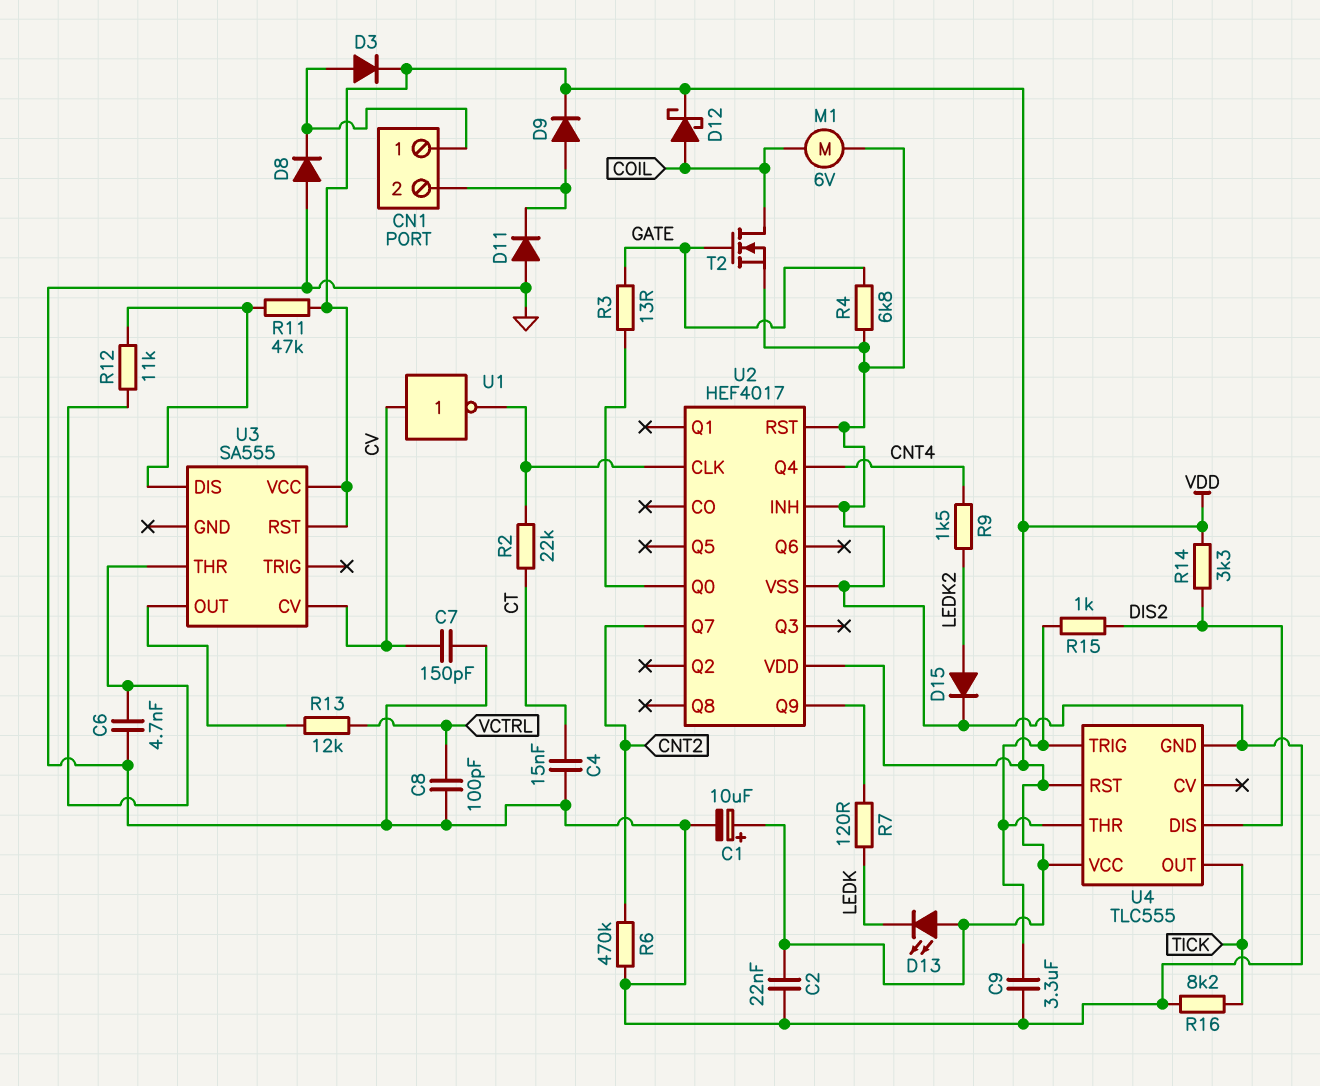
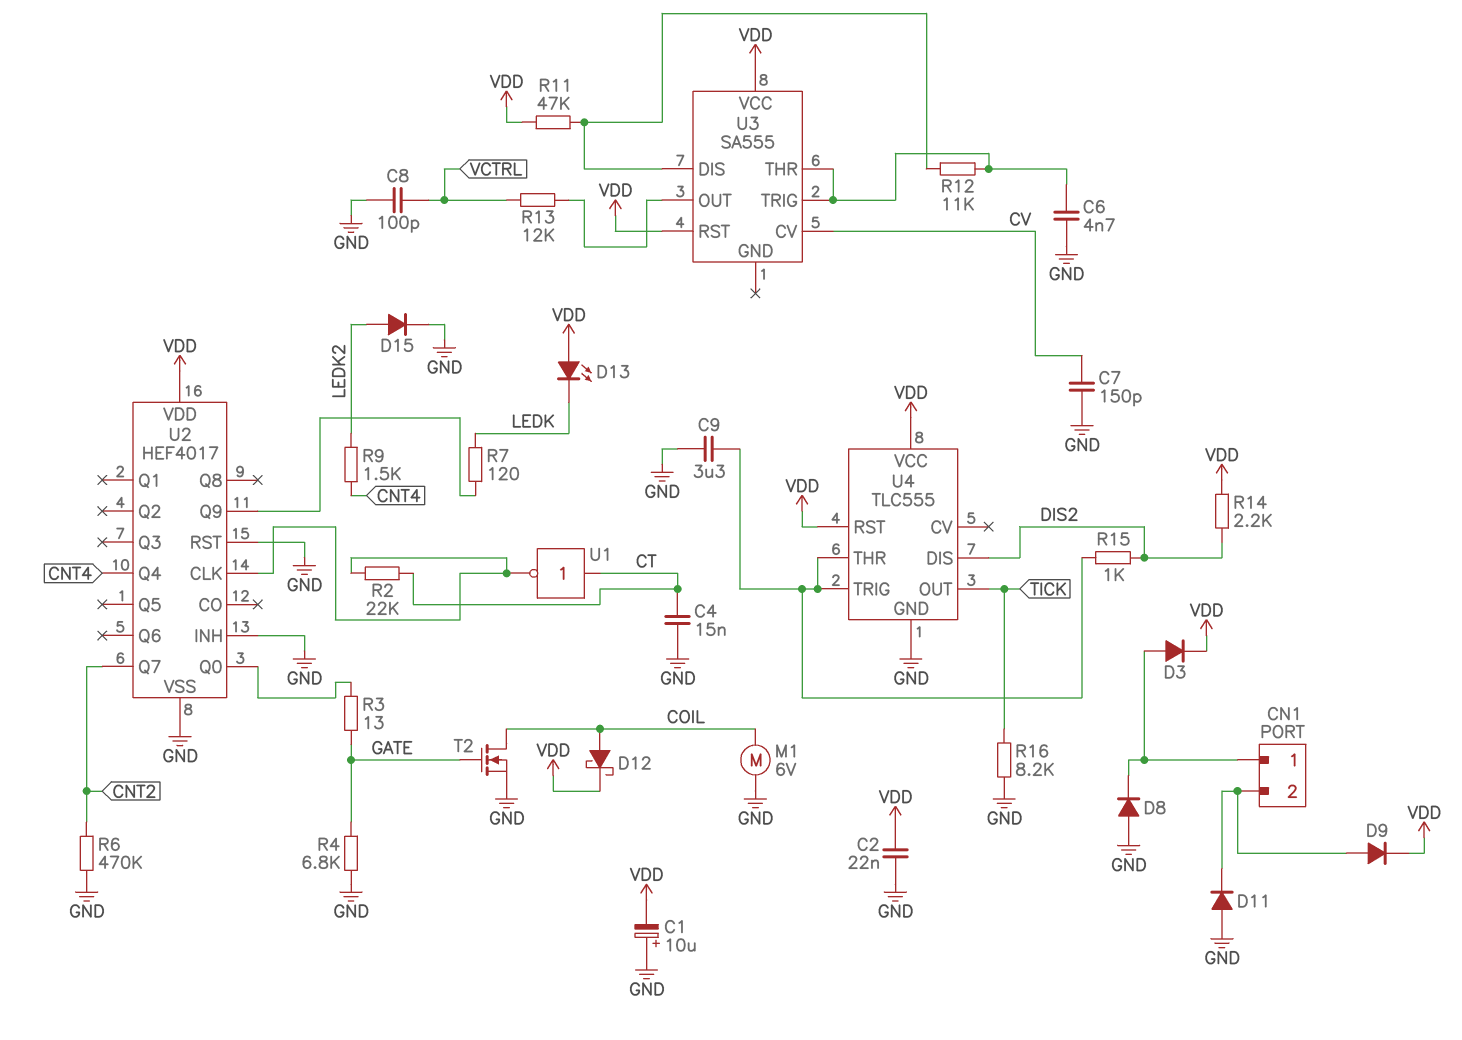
C1: 10uF (plus VDD, minus GND) -> 10uF (plus GND, minus VDD)
R14: 3.3k (DIS2, VDD) -> 2.2k (DIS2, VDD)
U1: NOT (in CV, out U2/CLK) -> NOT (in CT, out U2/CLK)
U3 pin TRIG: none -> U3/THR

